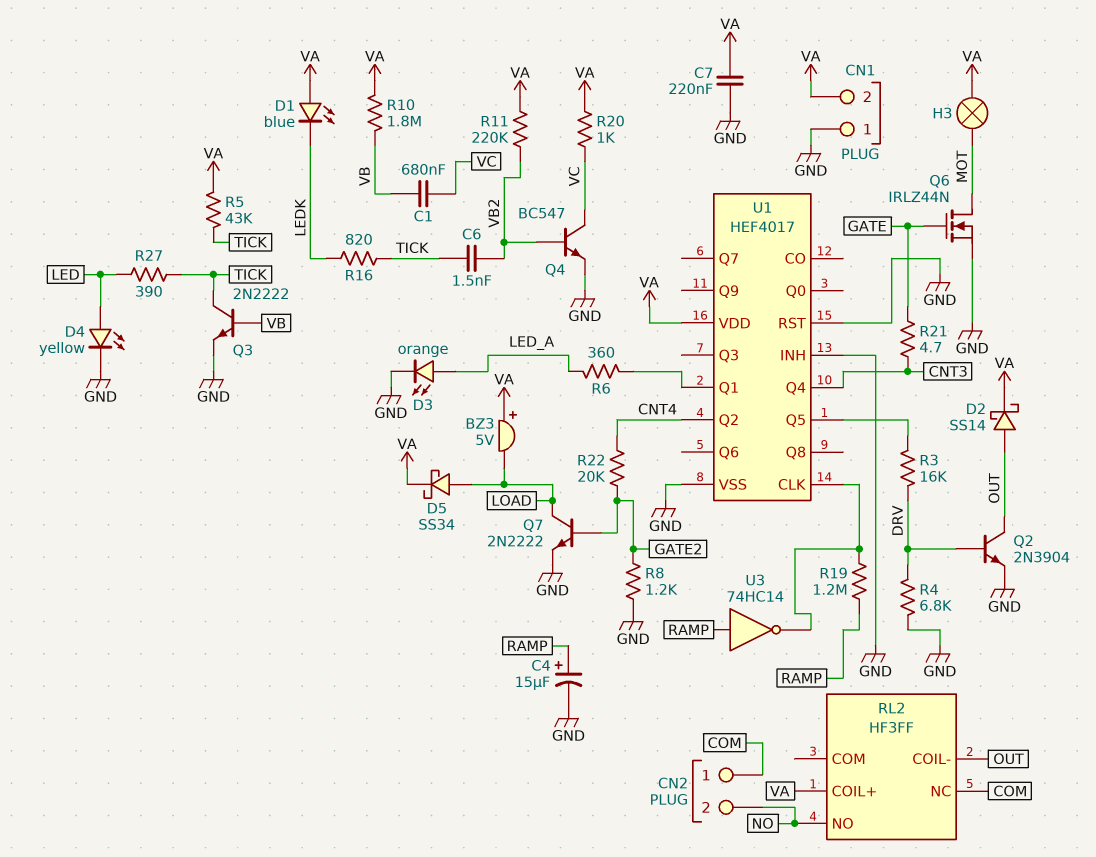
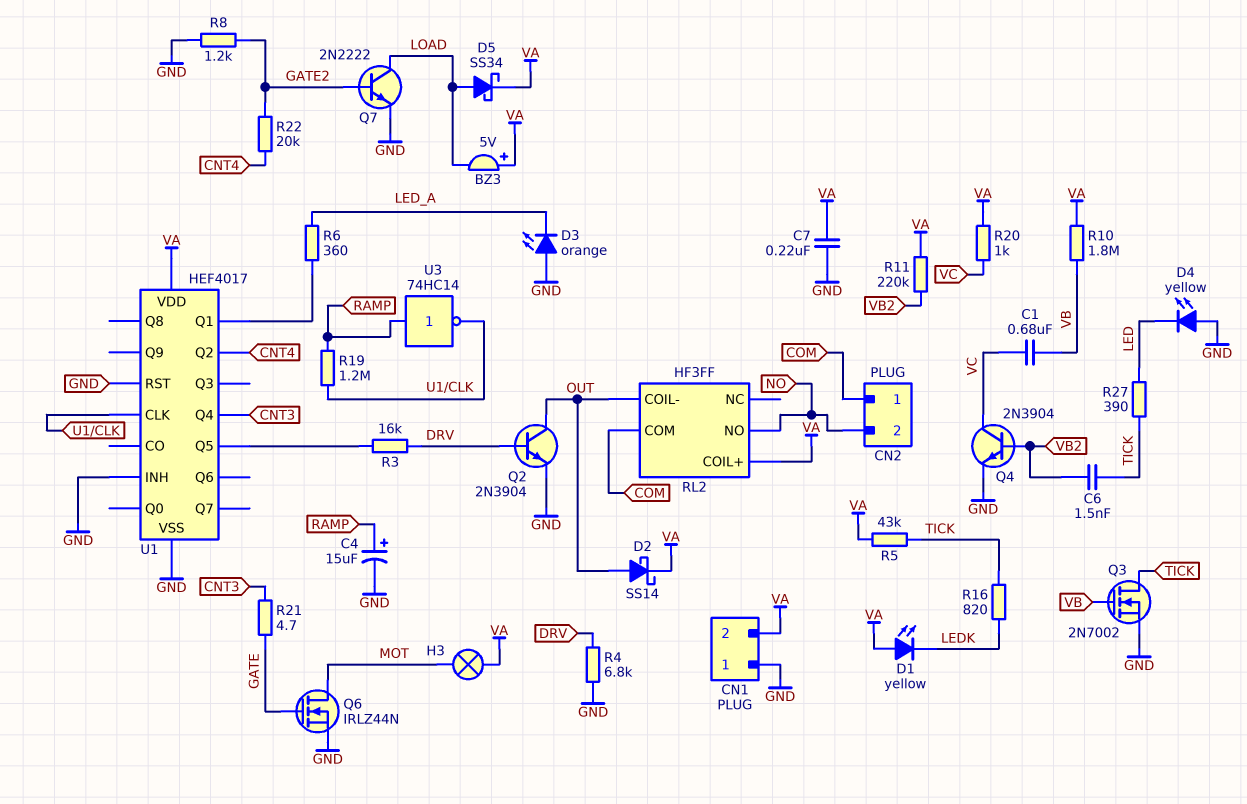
D1: LED blue (A VA, K LEDK) -> LED yellow (A VA, K LEDK)
D3: LED orange (A LED_A, K GND) -> LED orange (A GND, K LED_A)
D4: LED yellow (A LED, K GND) -> LED yellow (A GND, K LED)
Q3: NPN 2N2222 (B VB, C TICK, E GND) -> NMOS 2N7002 (G VB, D TICK, S GND)
Q4: NPN BC547 (B VB2, C VC, E GND) -> NPN 2N3904 (B VB2, C VC, E GND)
RL2 pin COM: none -> COM
RL2 pin NC: COM -> none

